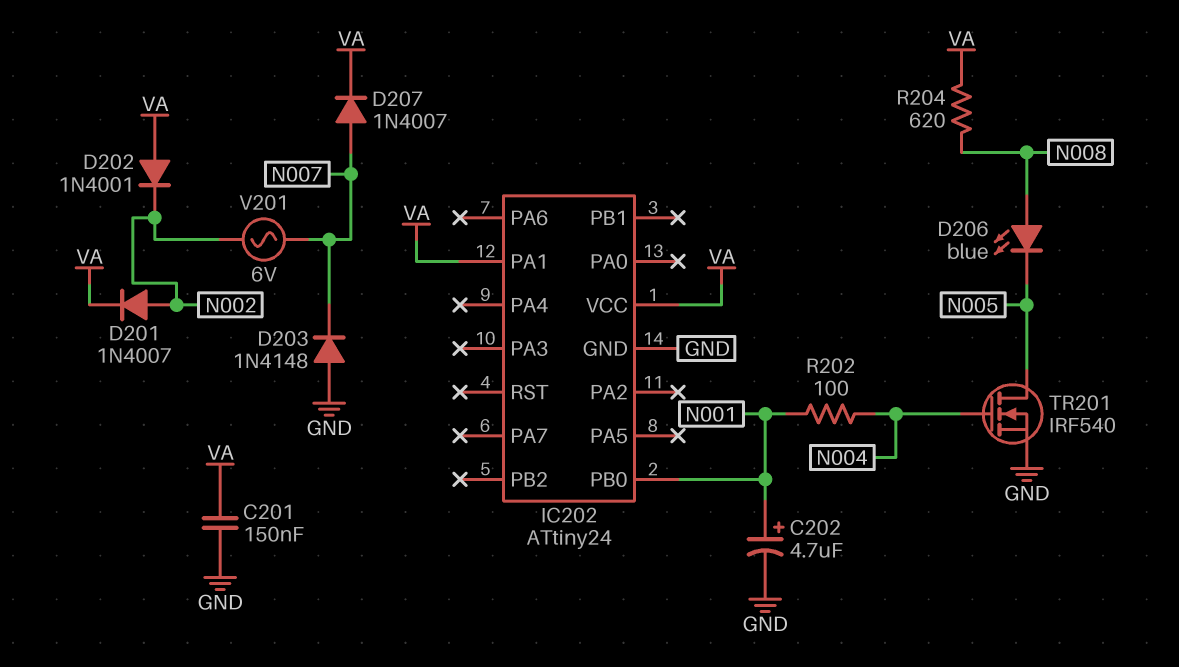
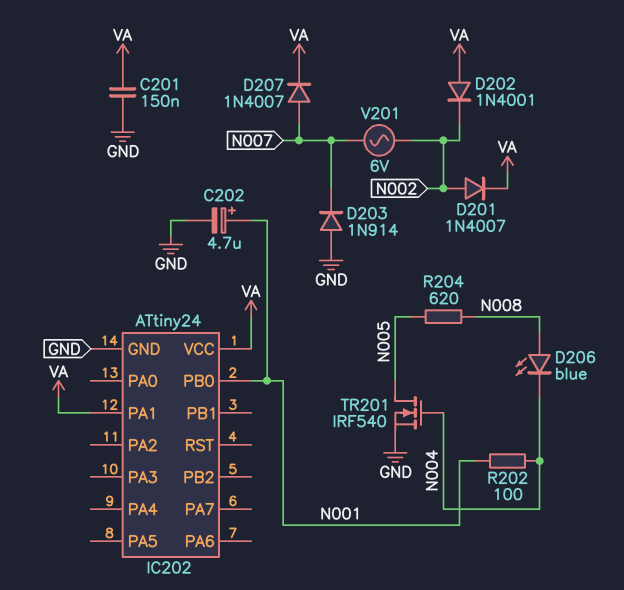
D203: diode 1N4148 (A GND, K N007) -> diode 1N914 (A GND, K N007)
D206: LED blue (A N008, K N005) -> LED blue (A N008, K N004)
R204: 620 (N008, VA) -> 620 (N005, N008)

